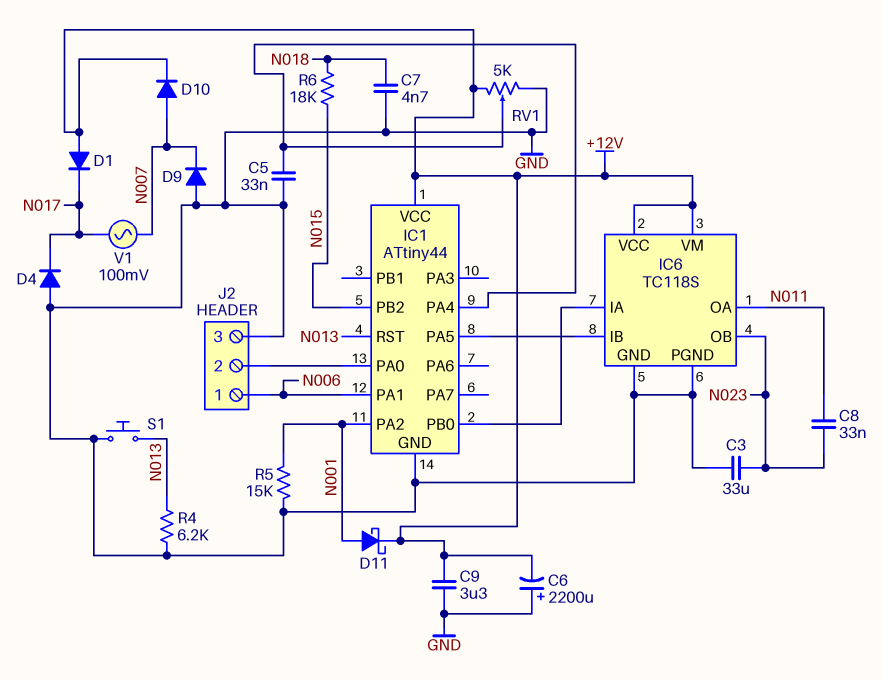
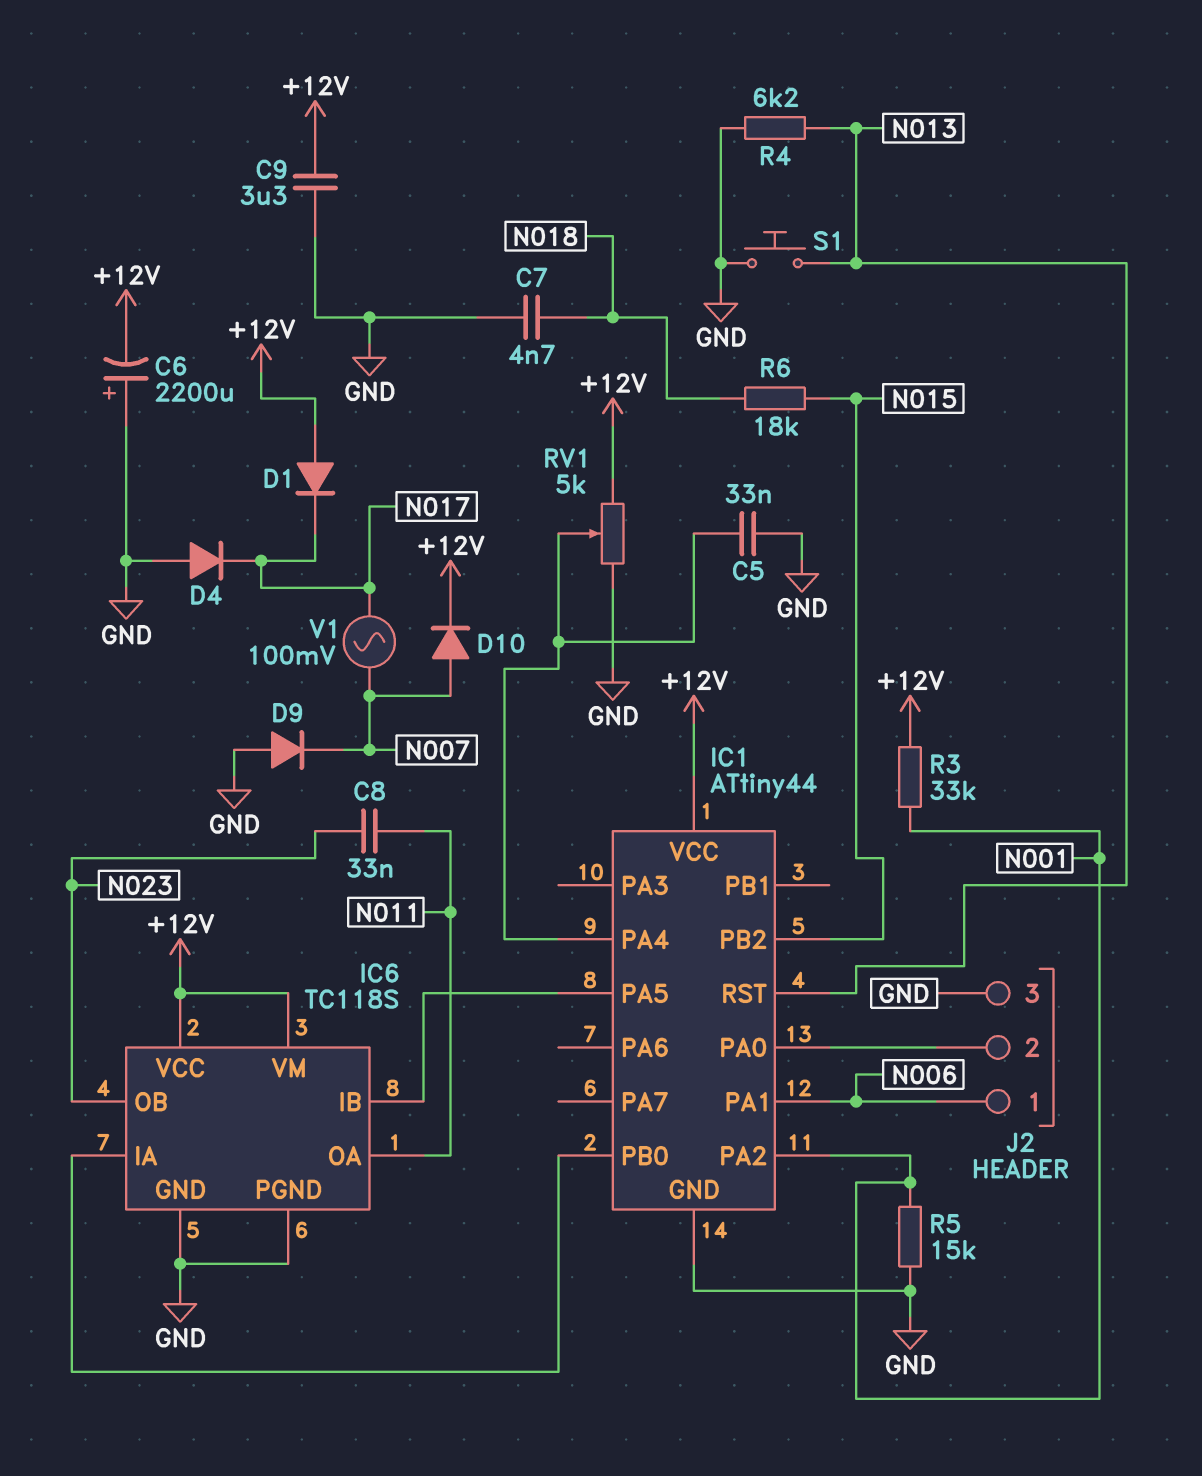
C3: 33uF (GND, N023) -> none
D11: schottky (A N001, K +12V) -> none
R3: none -> 33k (+12V, N001)

